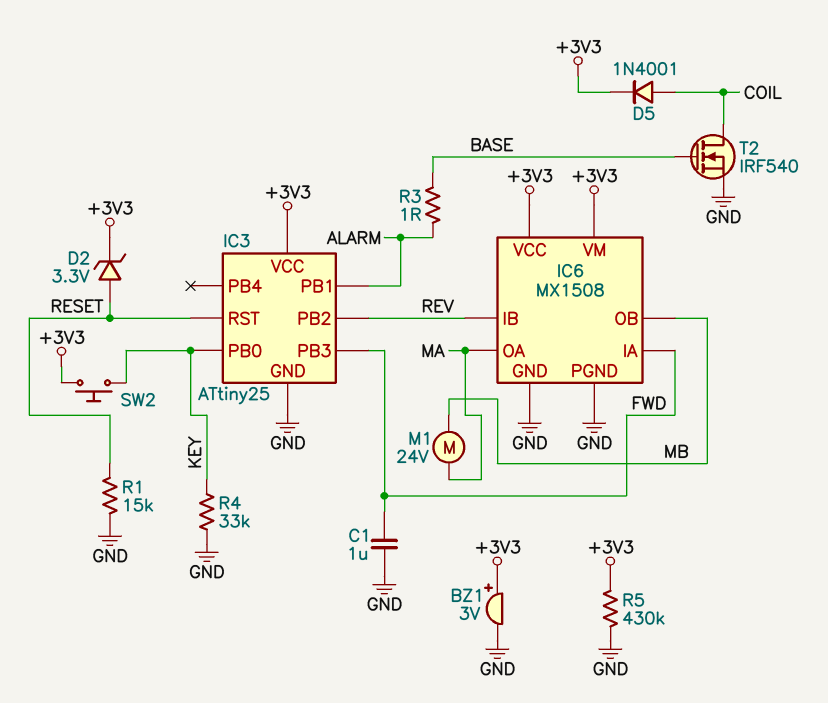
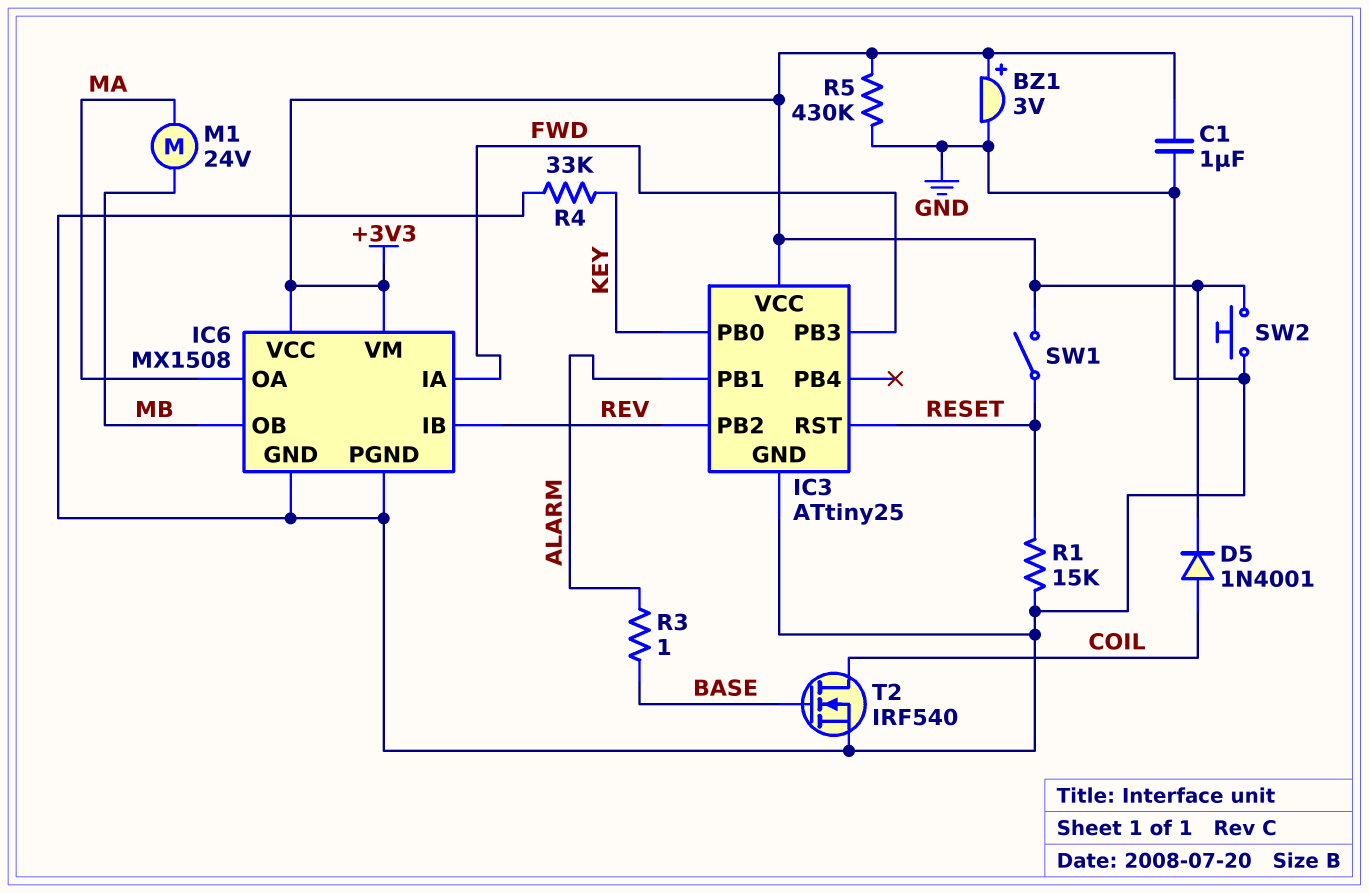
C1: 1uF (FWD, GND) -> 1uF (+3V3, GND)
D2: zener 3.3V (A RESET, K +3V3) -> none
SW1: none -> switch (+3V3, RESET)
SW2: button (+3V3, KEY) -> button (+3V3, GND)

